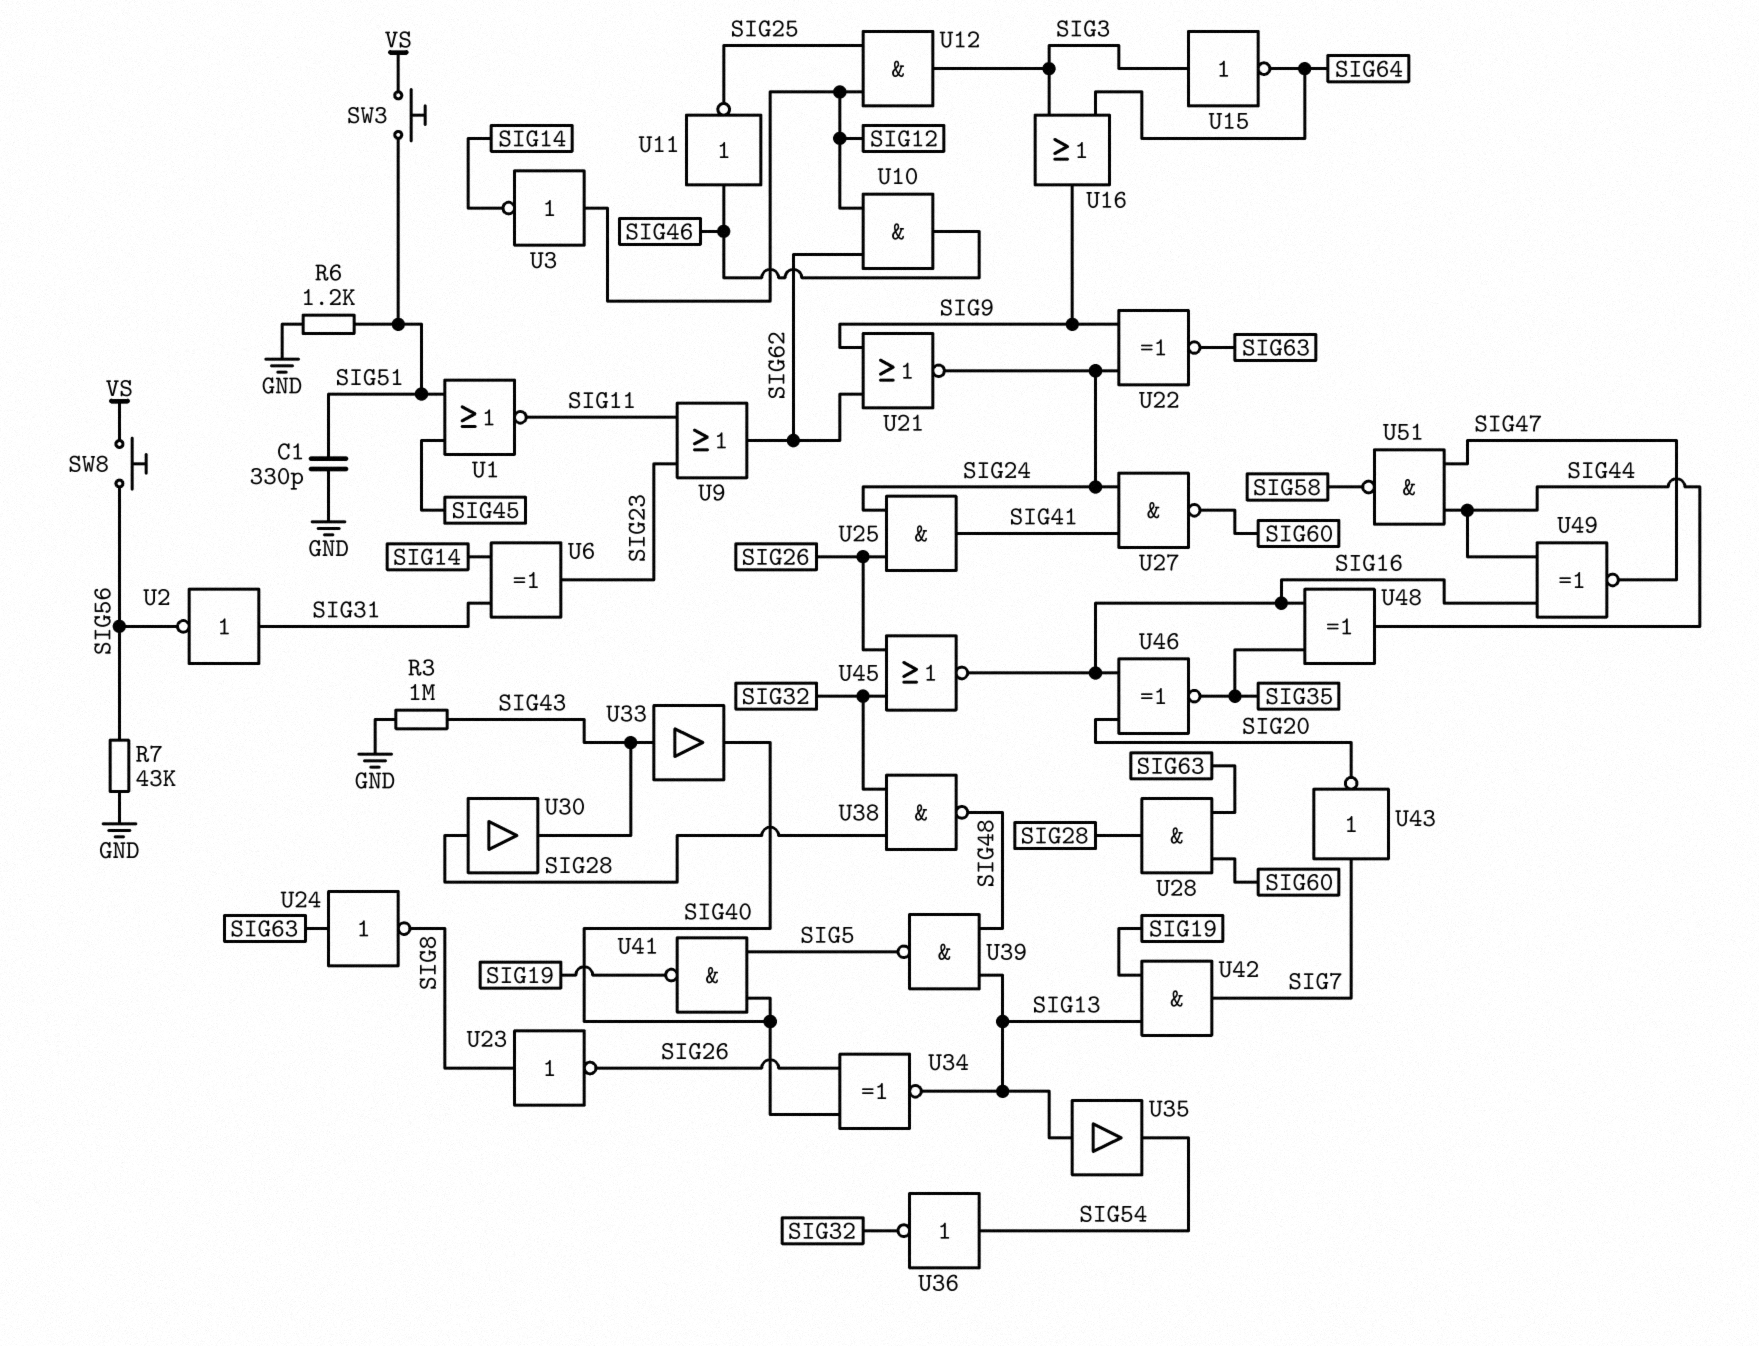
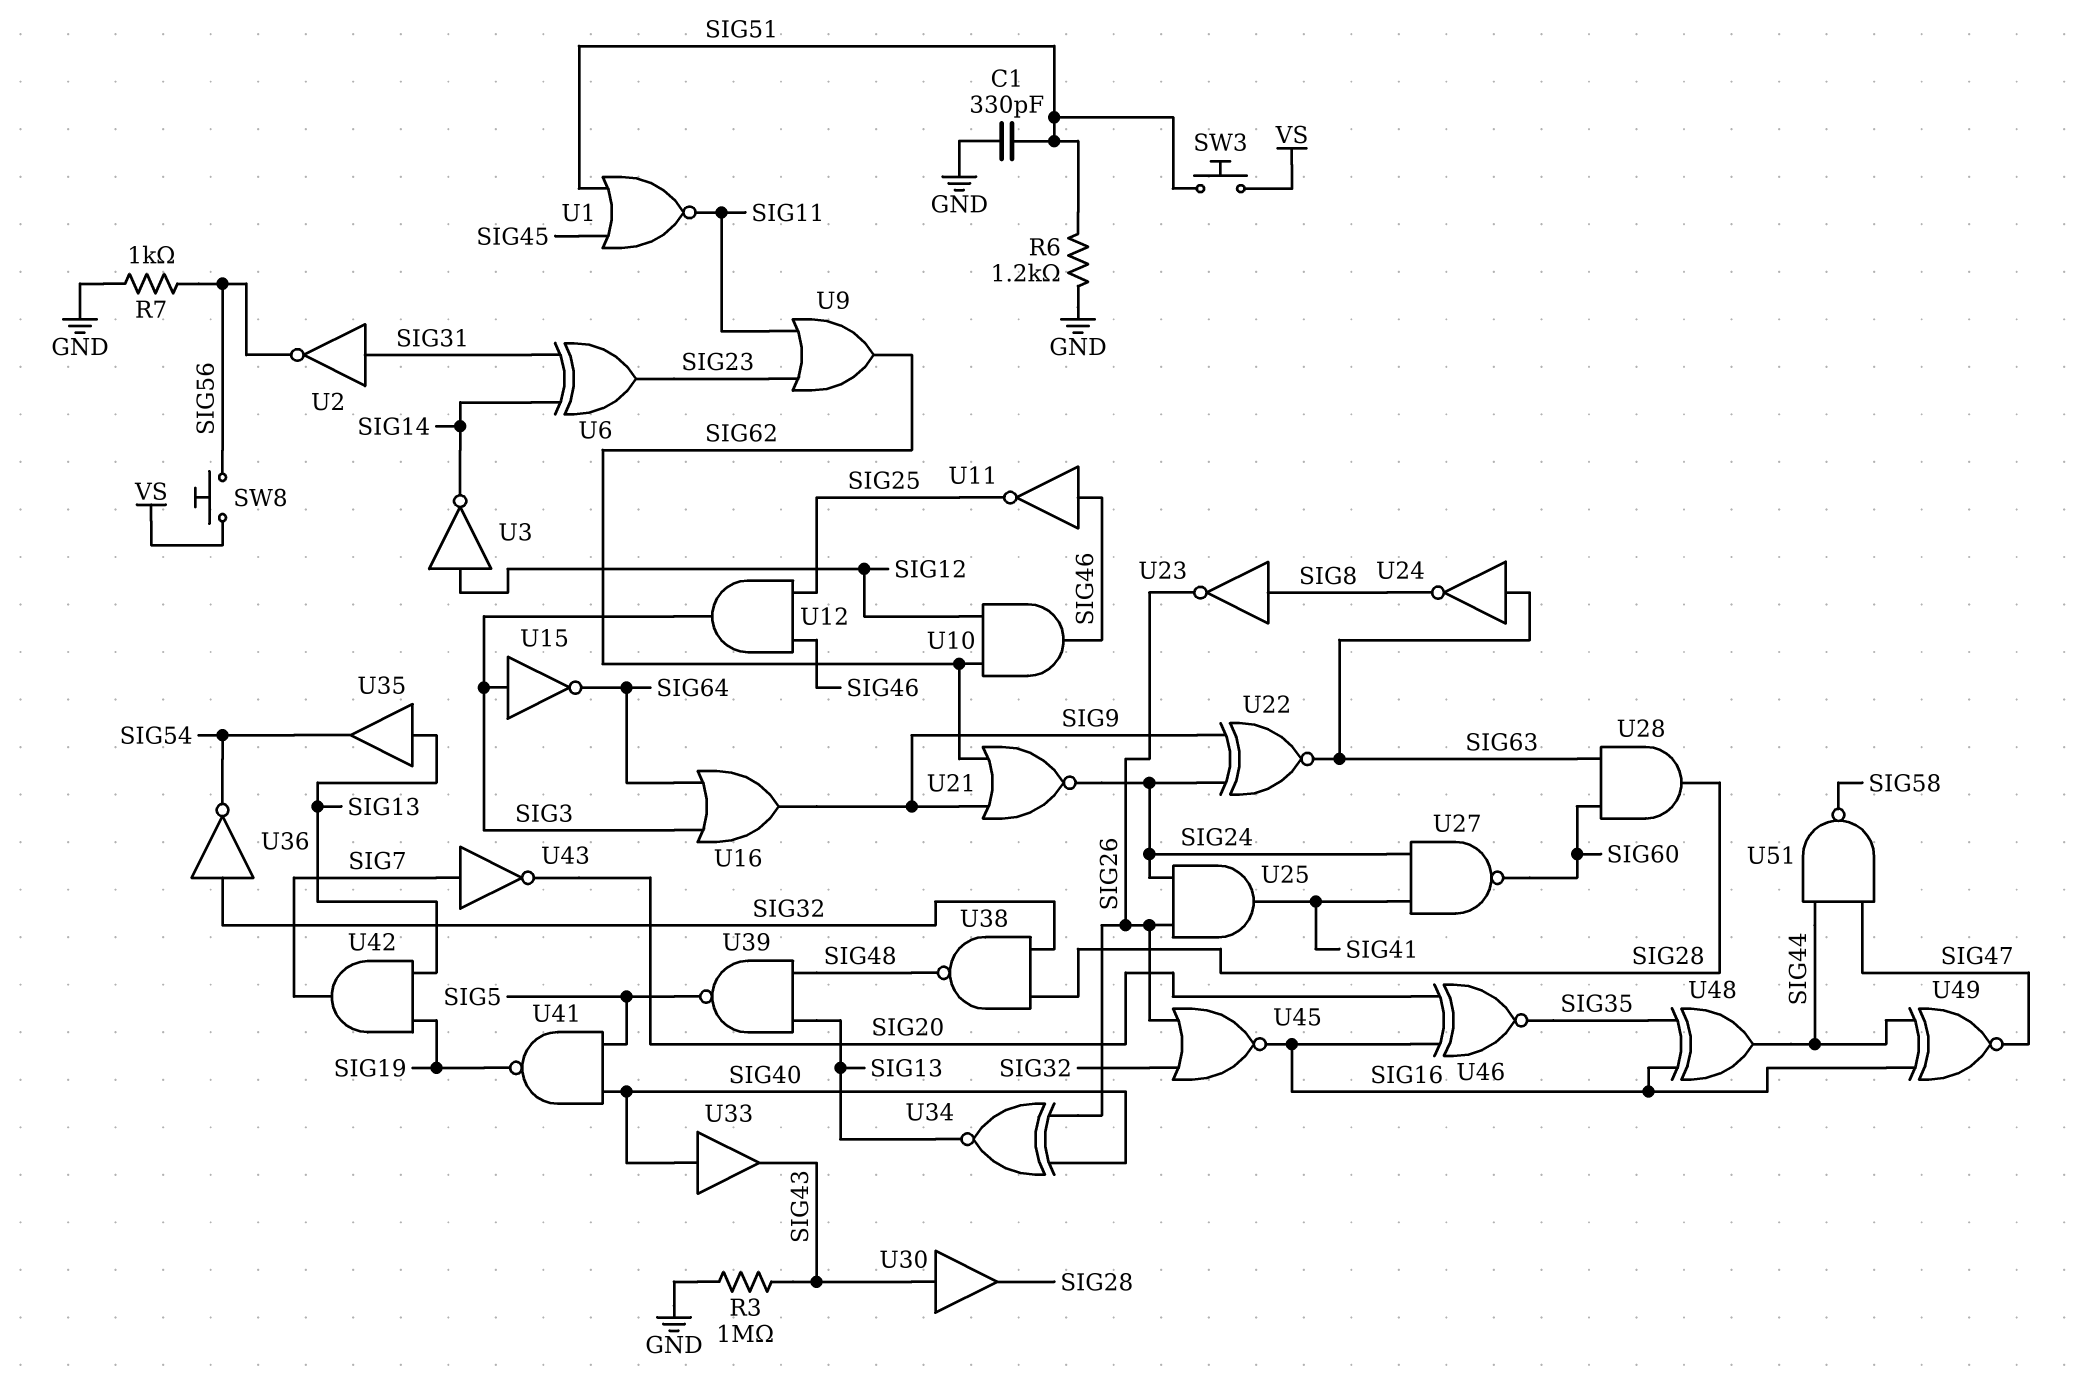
R7: 43k (GND, SIG56) -> 1k (GND, SIG56)
U12: AND (in SIG12, in SIG25, out SIG3) -> AND (in SIG25, in SIG46, out SIG3)
U30: buffer (in SIG28, out SIG43) -> buffer (in SIG43, out SIG28)
U33: buffer (in SIG43, out SIG40) -> buffer (in SIG40, out SIG43)
U36: NOT (in SIG54, out SIG32) -> NOT (in SIG32, out SIG54)

